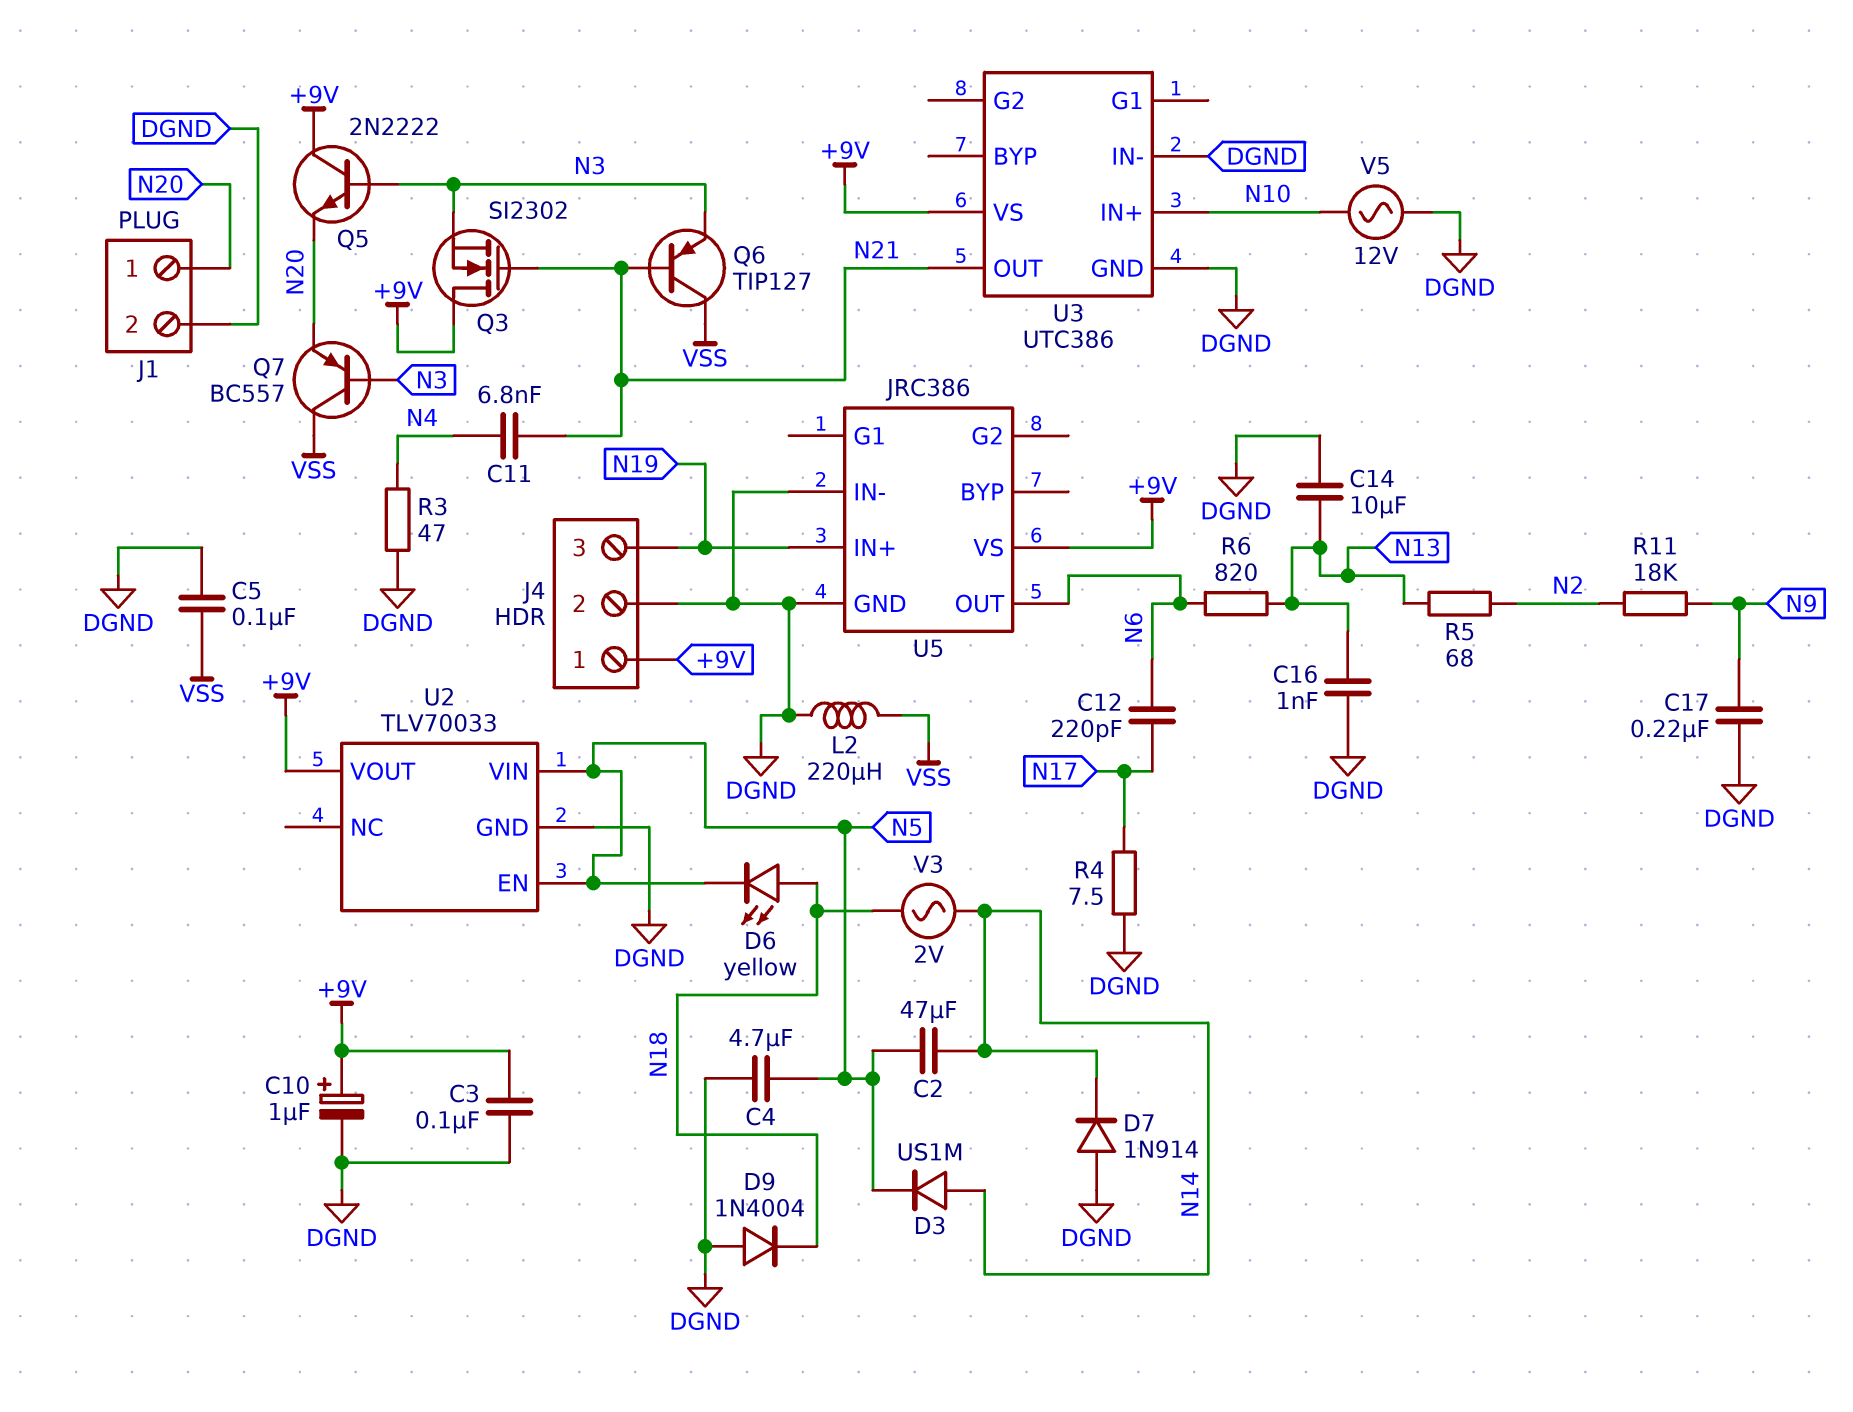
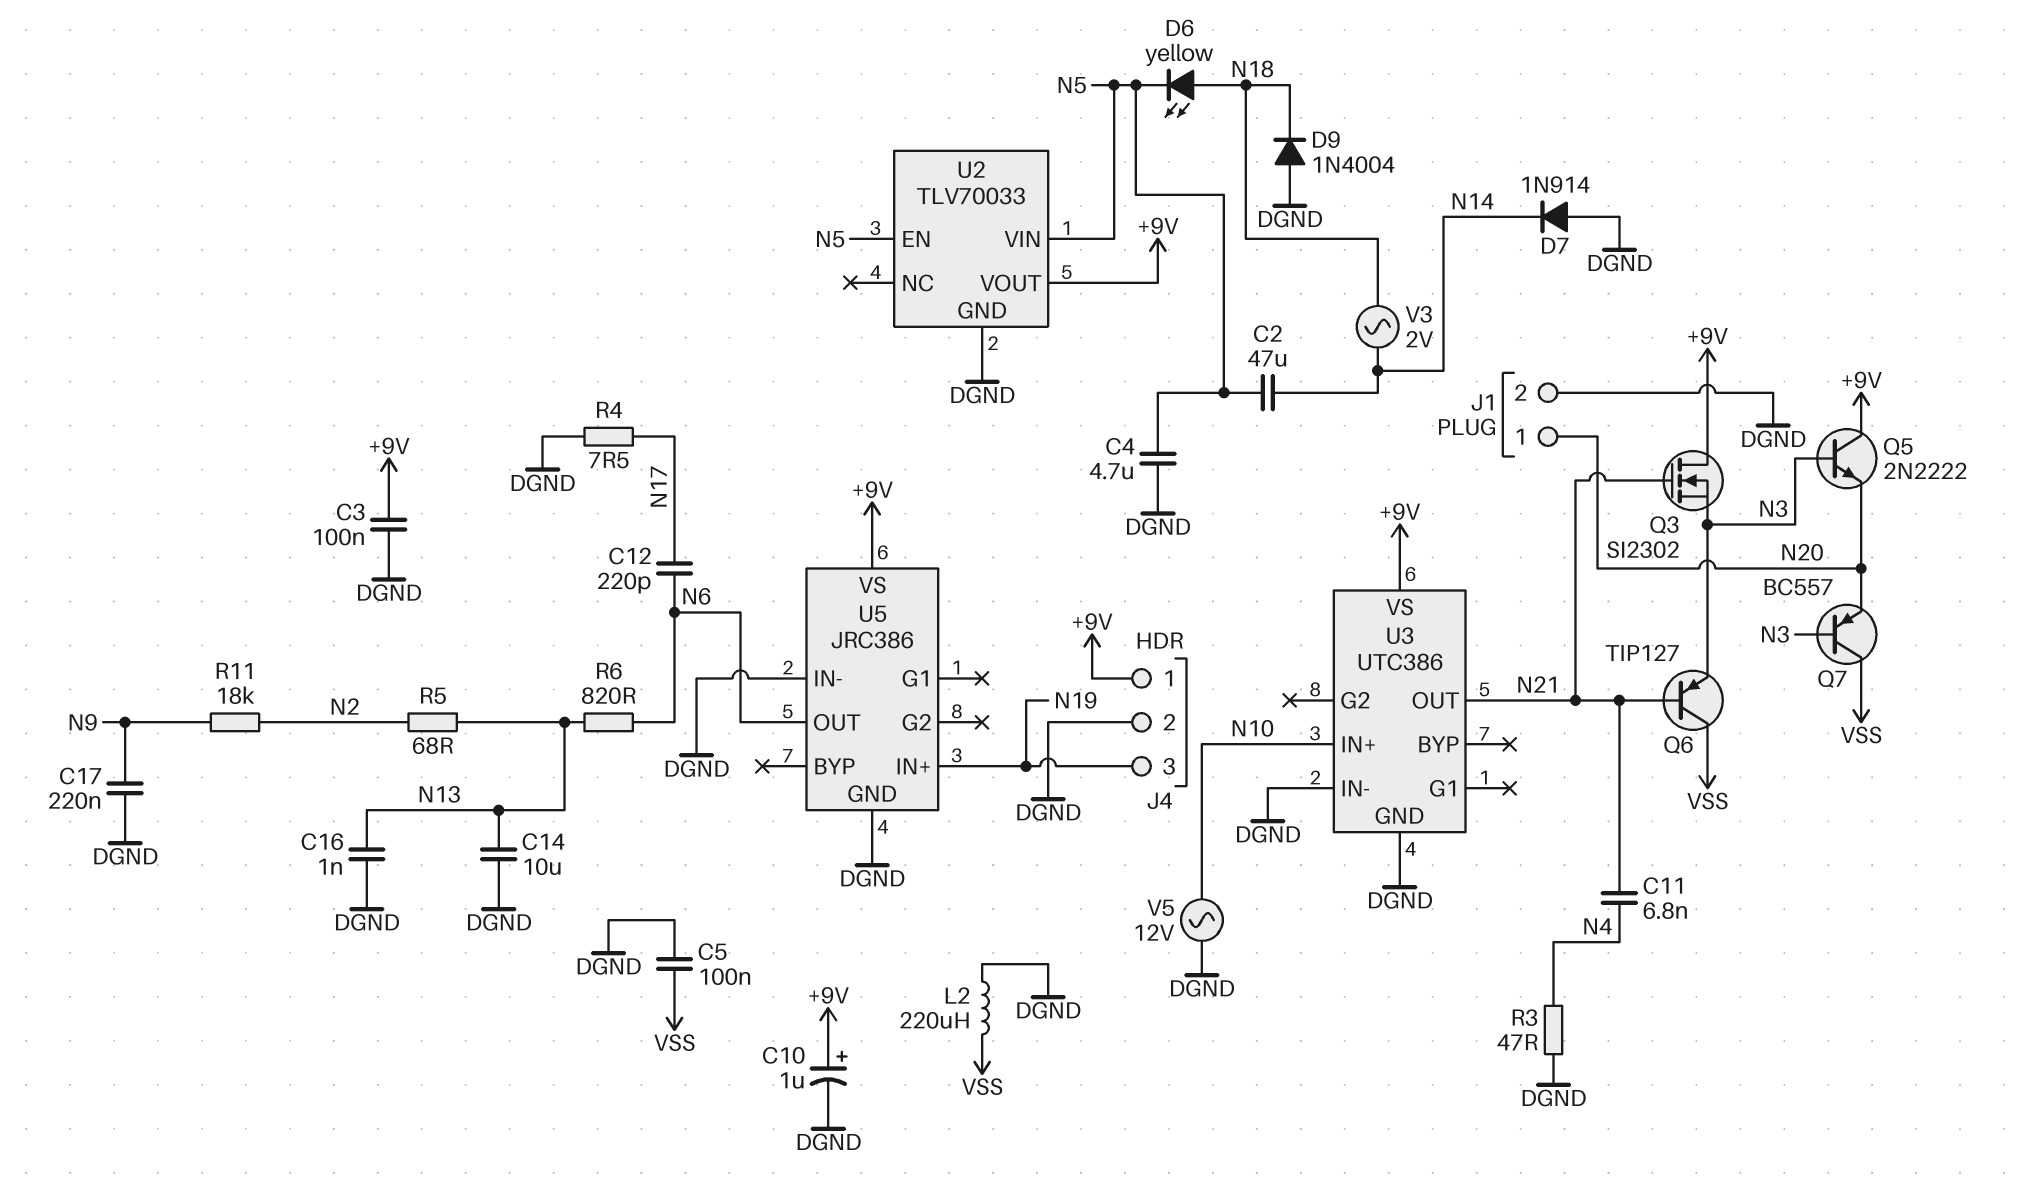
D3: diode US1M (A N14, K N5) -> none

